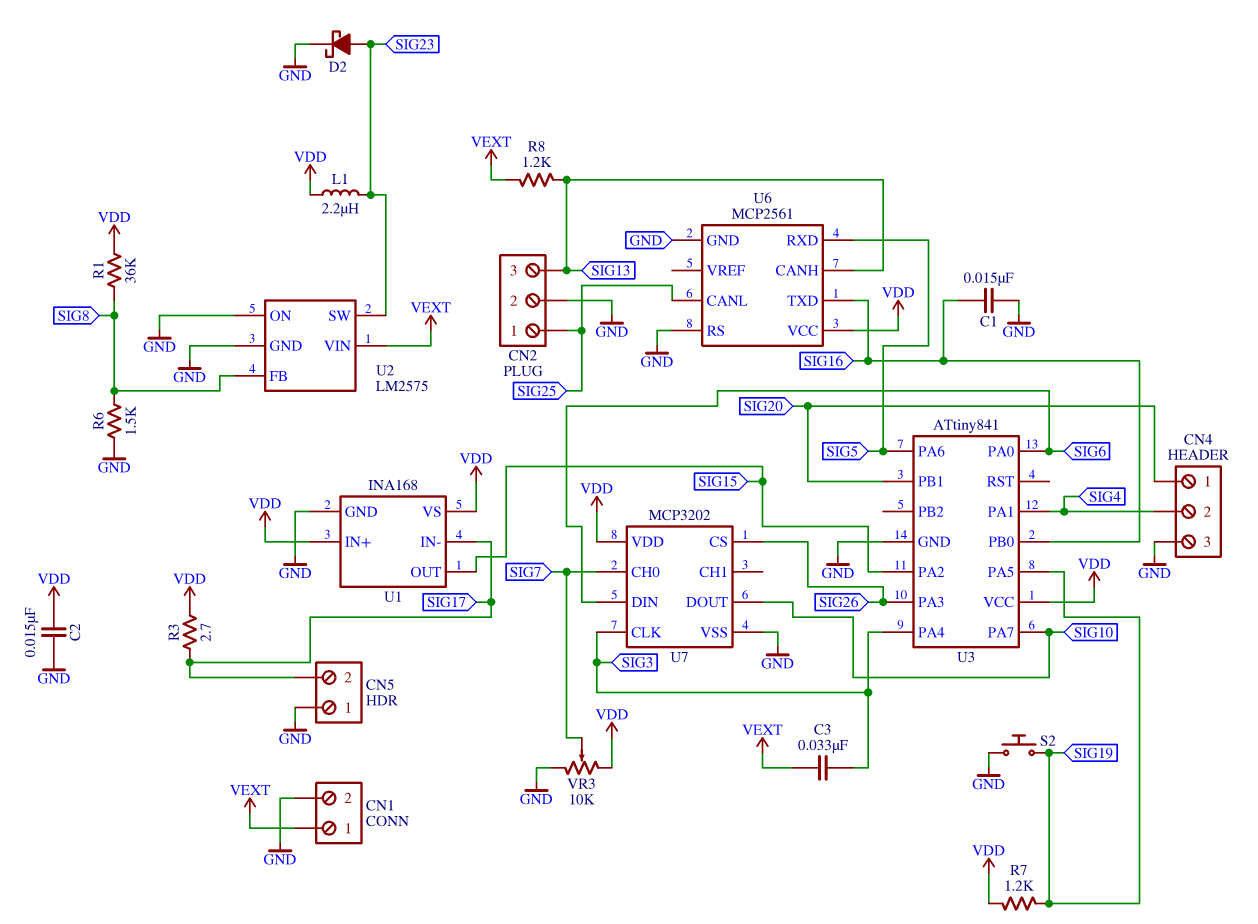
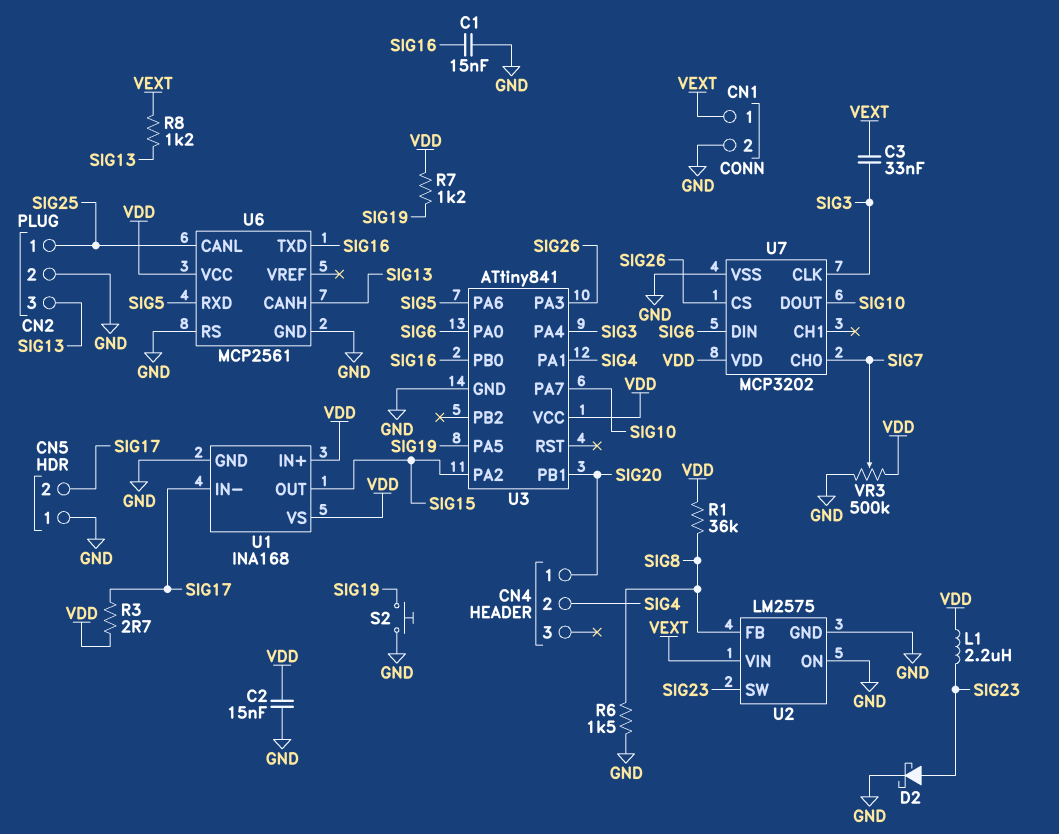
CN4 pin 3: GND -> none
VR3: 10k (GND, VDD, wiper SIG7) -> 500k (GND, VDD, wiper SIG7)

